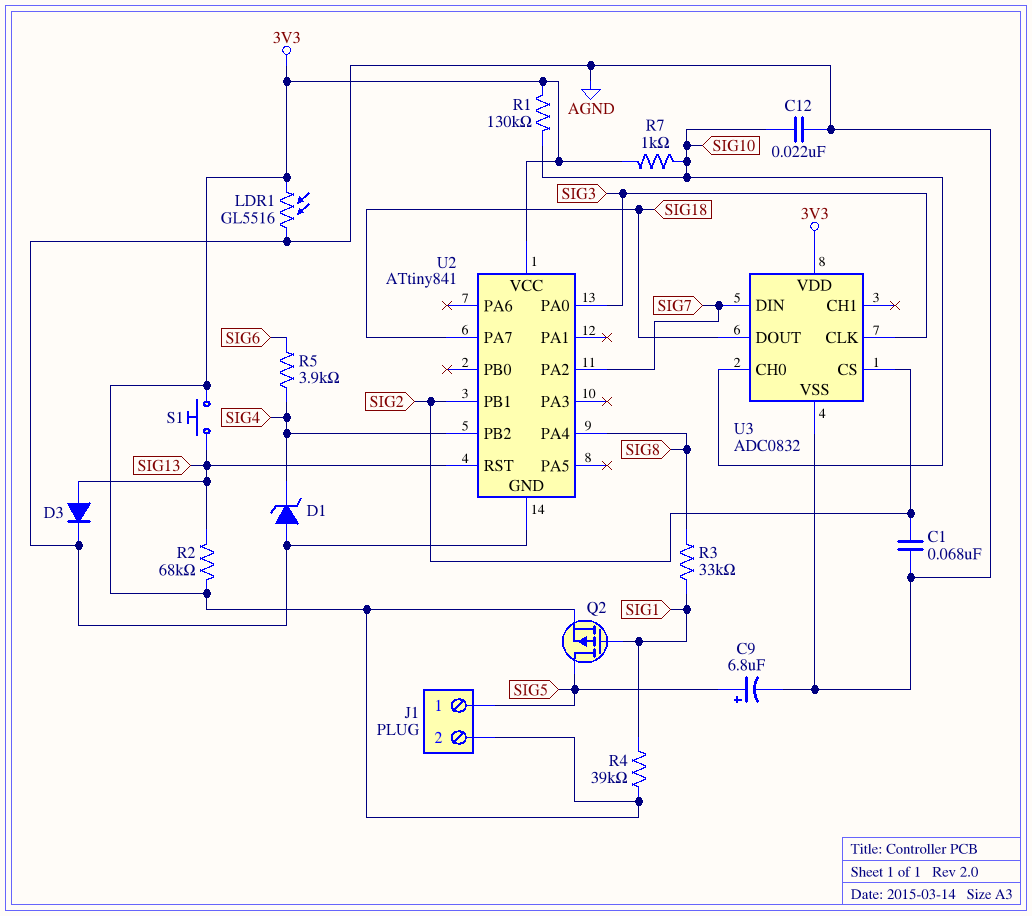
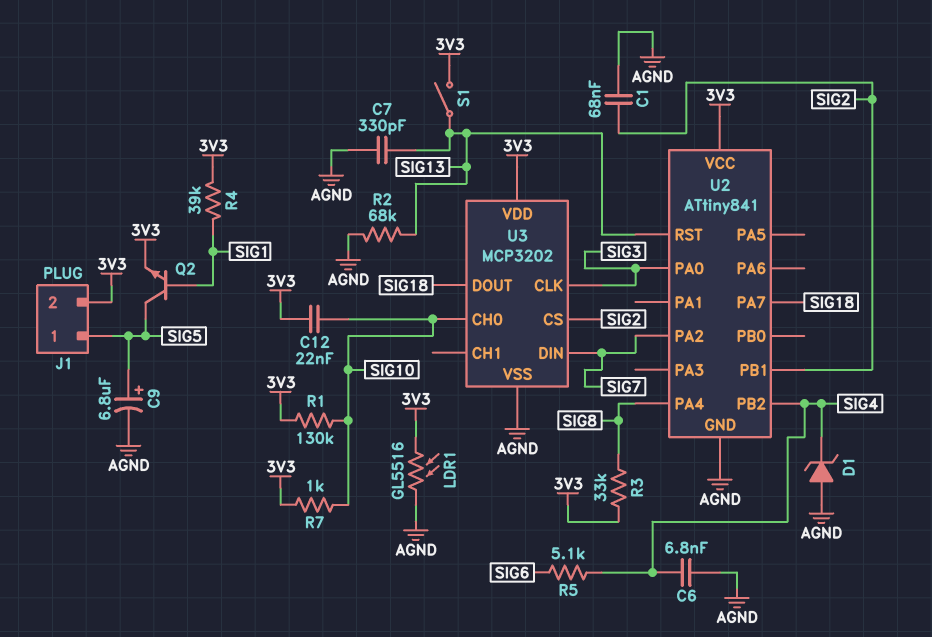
C6: none -> 6.8nF (AGND, SIG4)
C7: none -> 330pF (AGND, SIG13)
C12: 22nF (AGND, SIG10) -> 22nF (3V3, SIG10)
D3: diode (A SIG13, K AGND) -> none
Q2: PMOS (G SIG1, D SIG5, S 3V3) -> NPN (B SIG1, C SIG5, E 3V3)
R2: 68k (3V3, SIG13) -> 68k (AGND, SIG13)
R3: 33k (SIG1, SIG8) -> 33k (3V3, SIG8)
R5: 3.9k (SIG4, SIG6) -> 5.1k (SIG4, SIG6)
S1: button (3V3, SIG13) -> switch (3V3, SIG13)
U3: ADC0832 -> MCP3202

